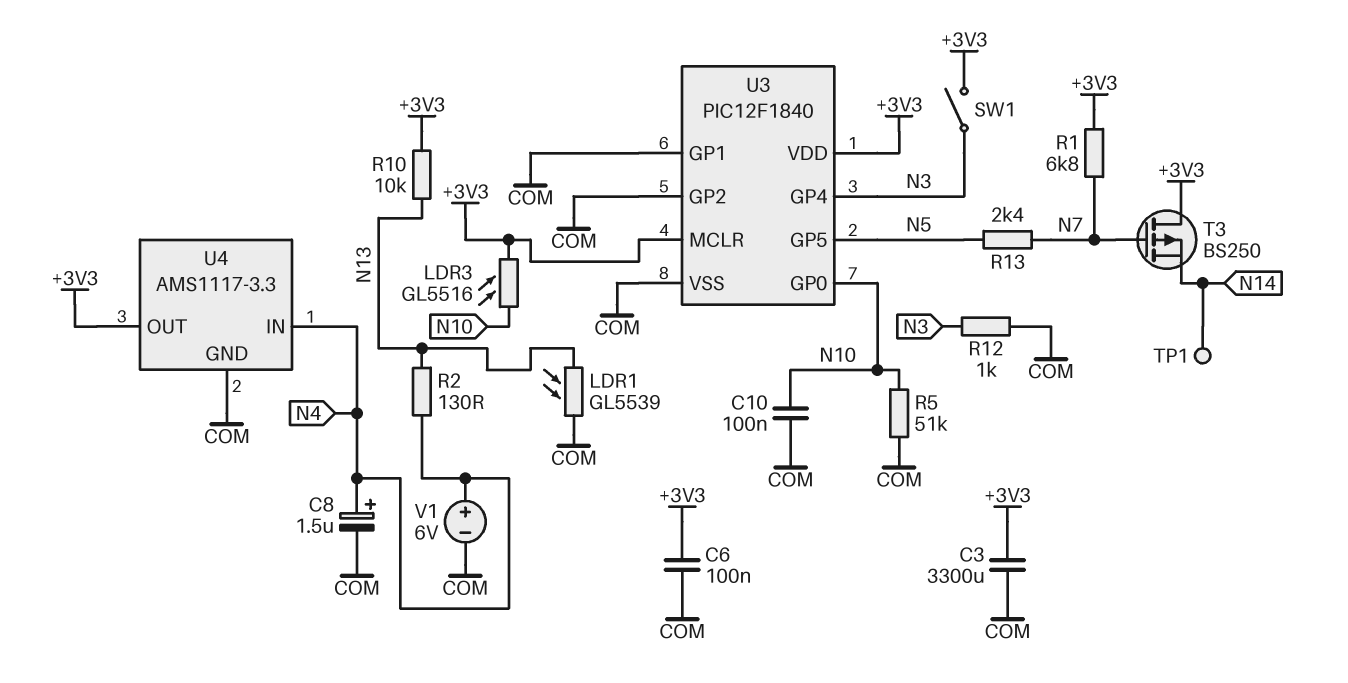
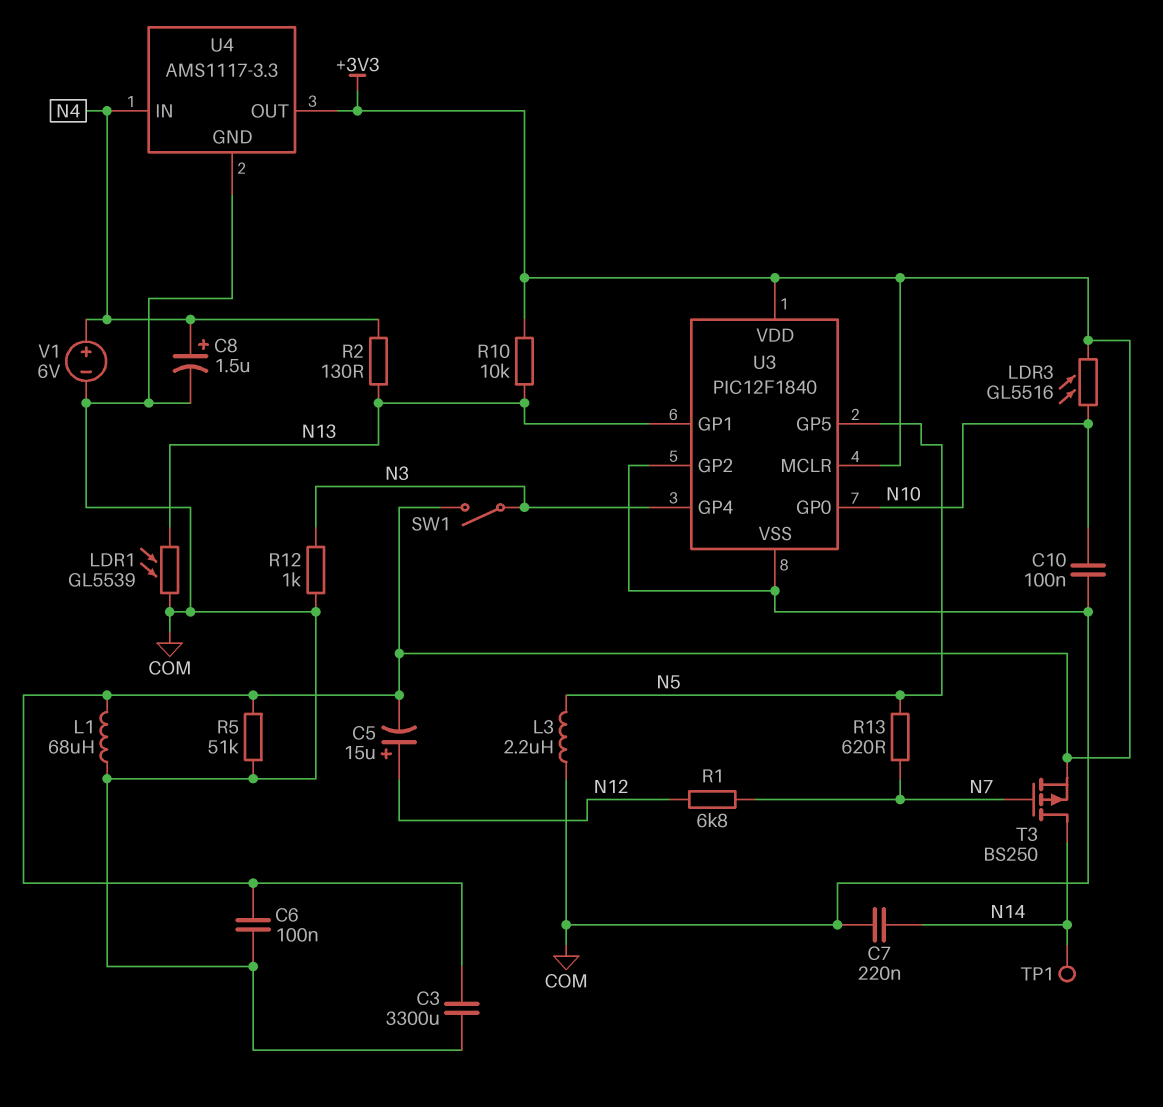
C5: none -> 15uF (plus N12, minus +3V3)
C7: none -> 220nF (COM, N14)
L1: none -> 68uH (+3V3, COM)
L3: none -> 2.2uH (COM, N5)
R1: 6.8k (+3V3, N7) -> 6.8k (N7, N12)
R5: 51k (COM, N10) -> 51k (+3V3, COM)
R13: 2.4k (N5, N7) -> 620 (N5, N7)
T3: PMOS BS250 (G N7, D +3V3, S N14) -> PMOS BS250 (G N7, D N14, S +3V3)
U3 pin GP1: COM -> N13

